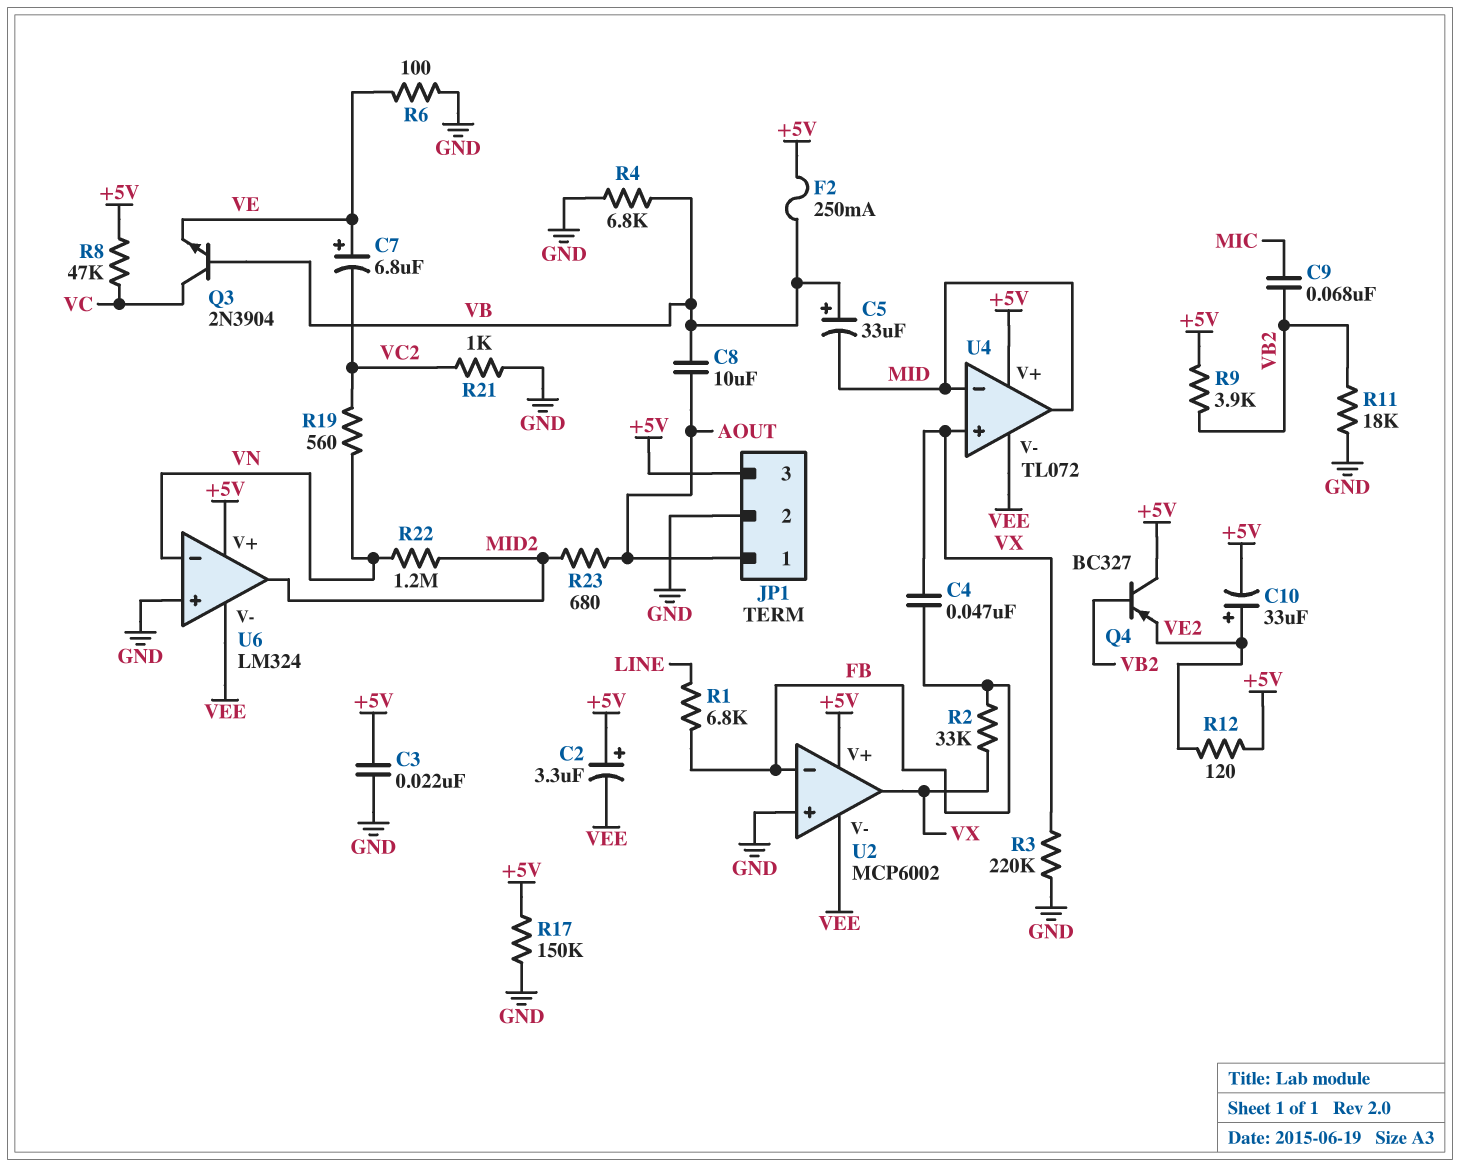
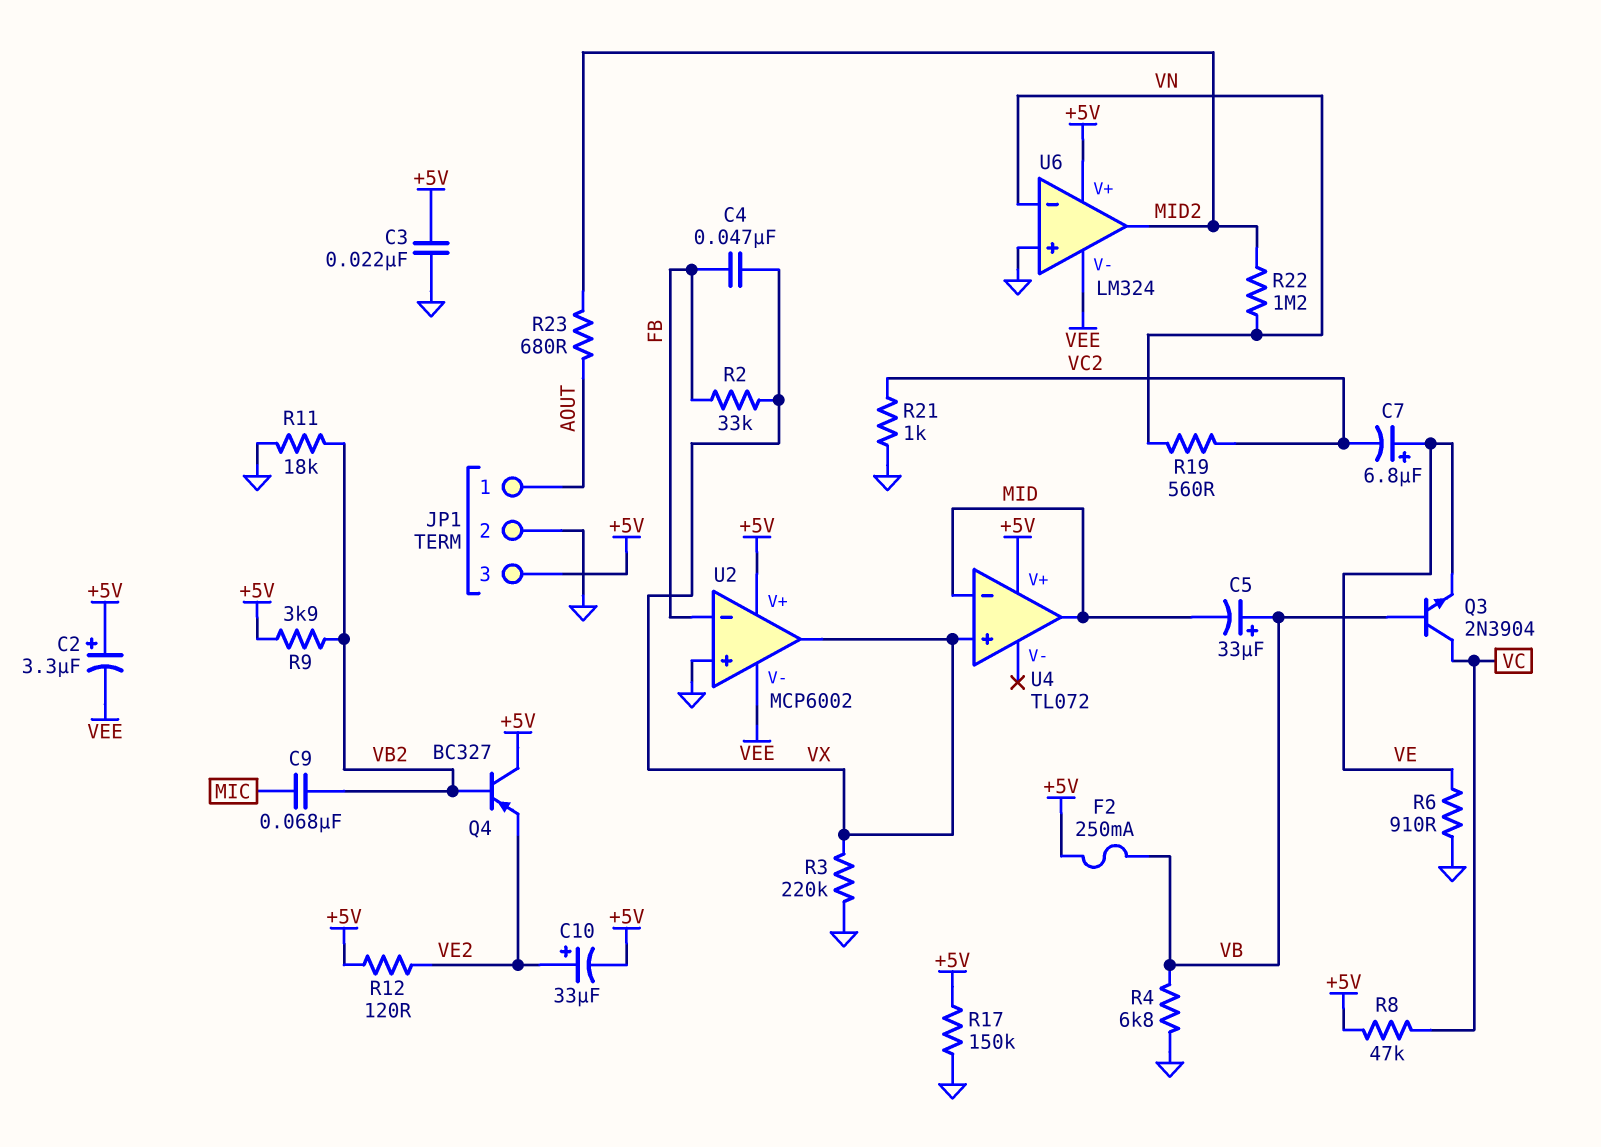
C8: 10uF (AOUT, VB) -> none
R1: 6.8k (FB, LINE) -> none
R6: 100 (GND, VE) -> 910 (GND, VE)
U4 pin V-: VEE -> none

